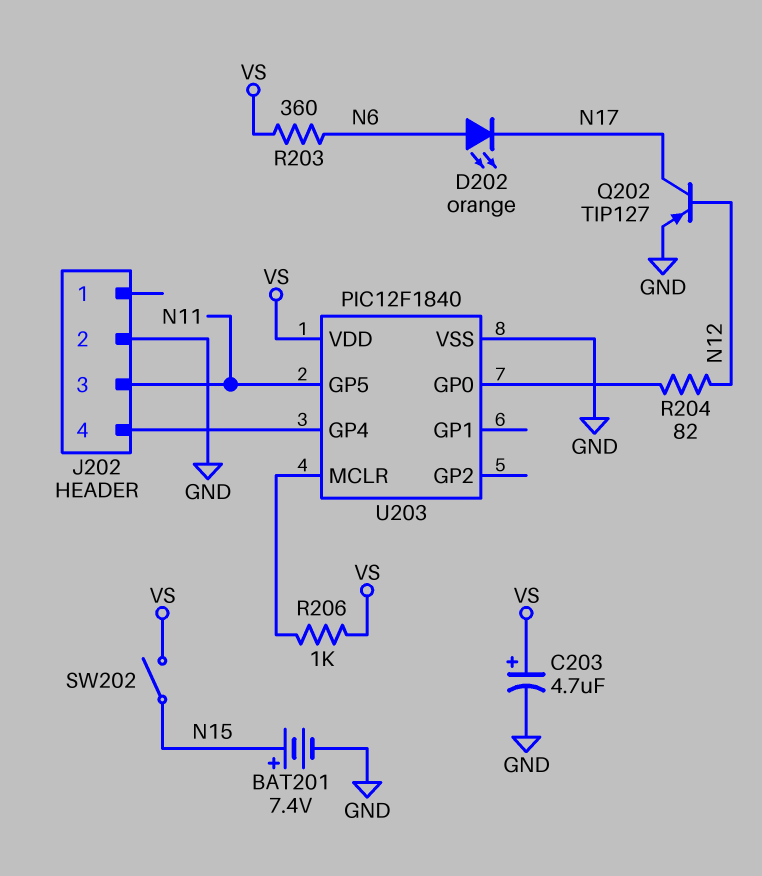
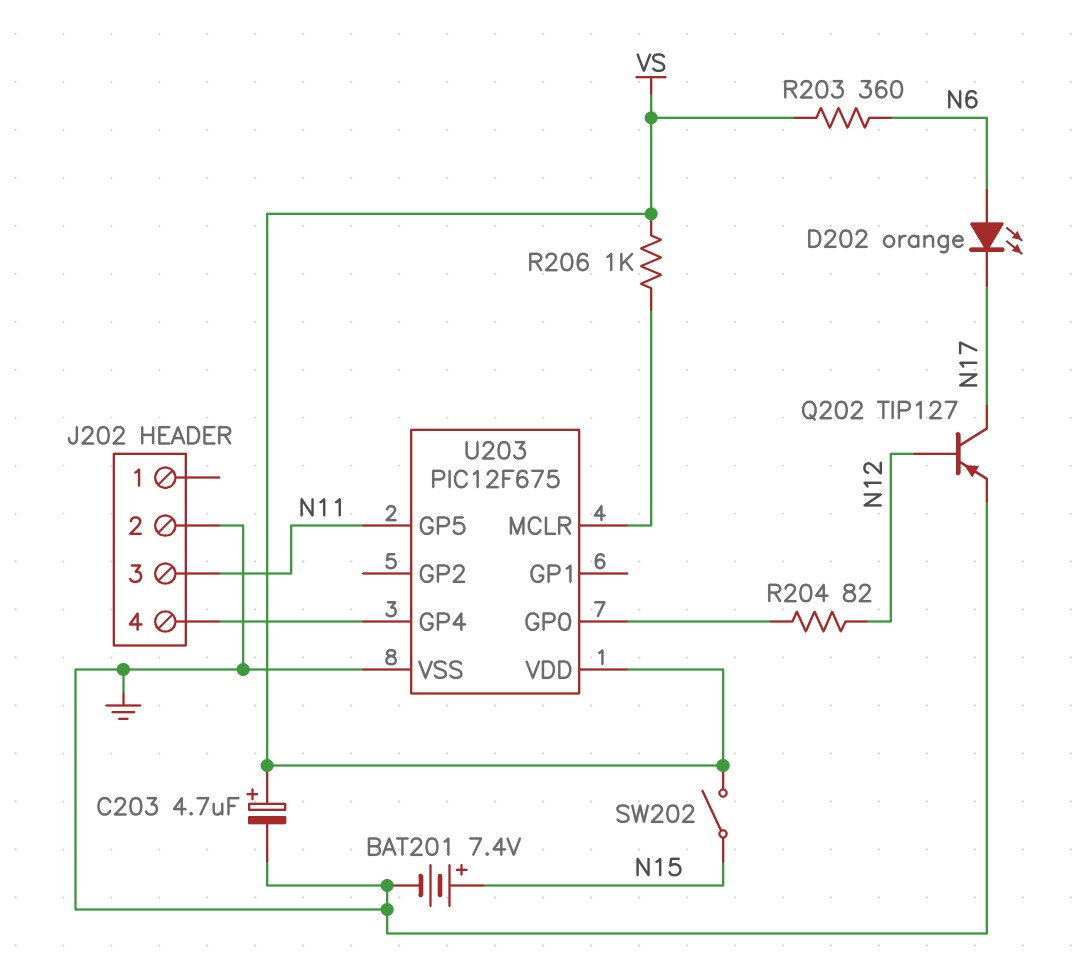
U203: PIC12F1840 -> PIC12F675

